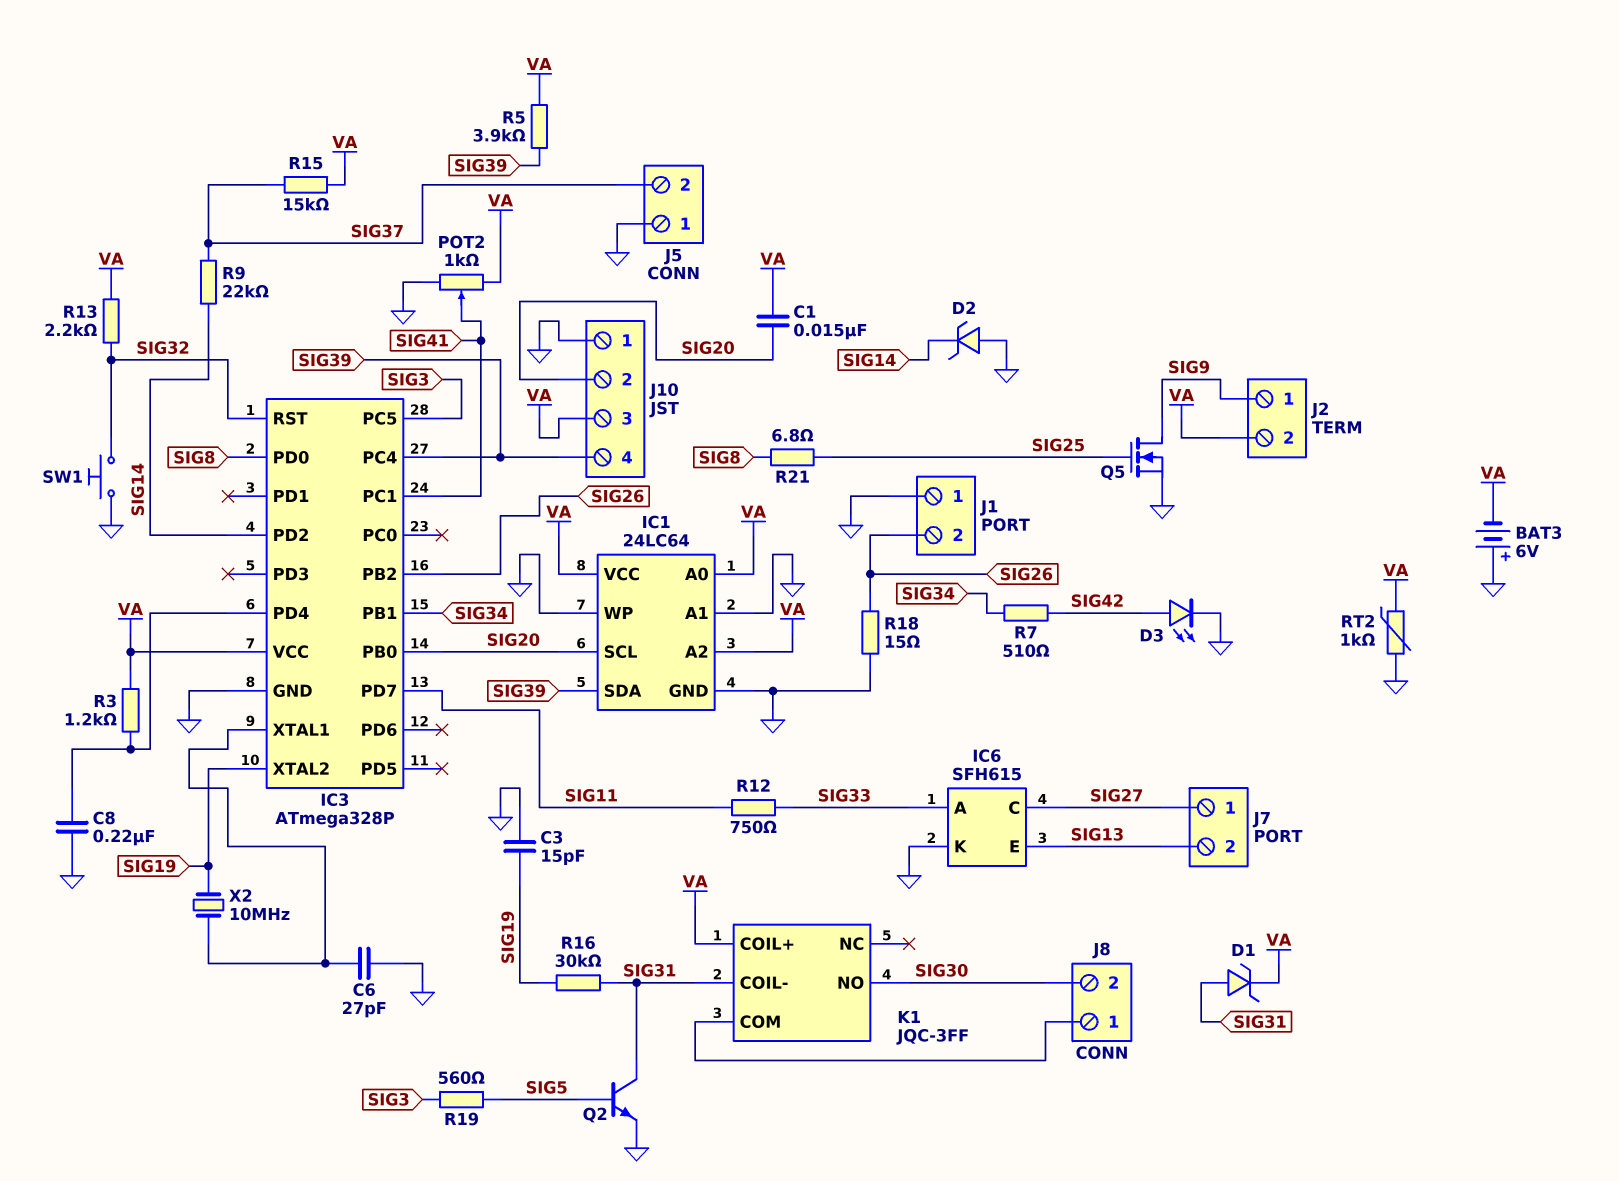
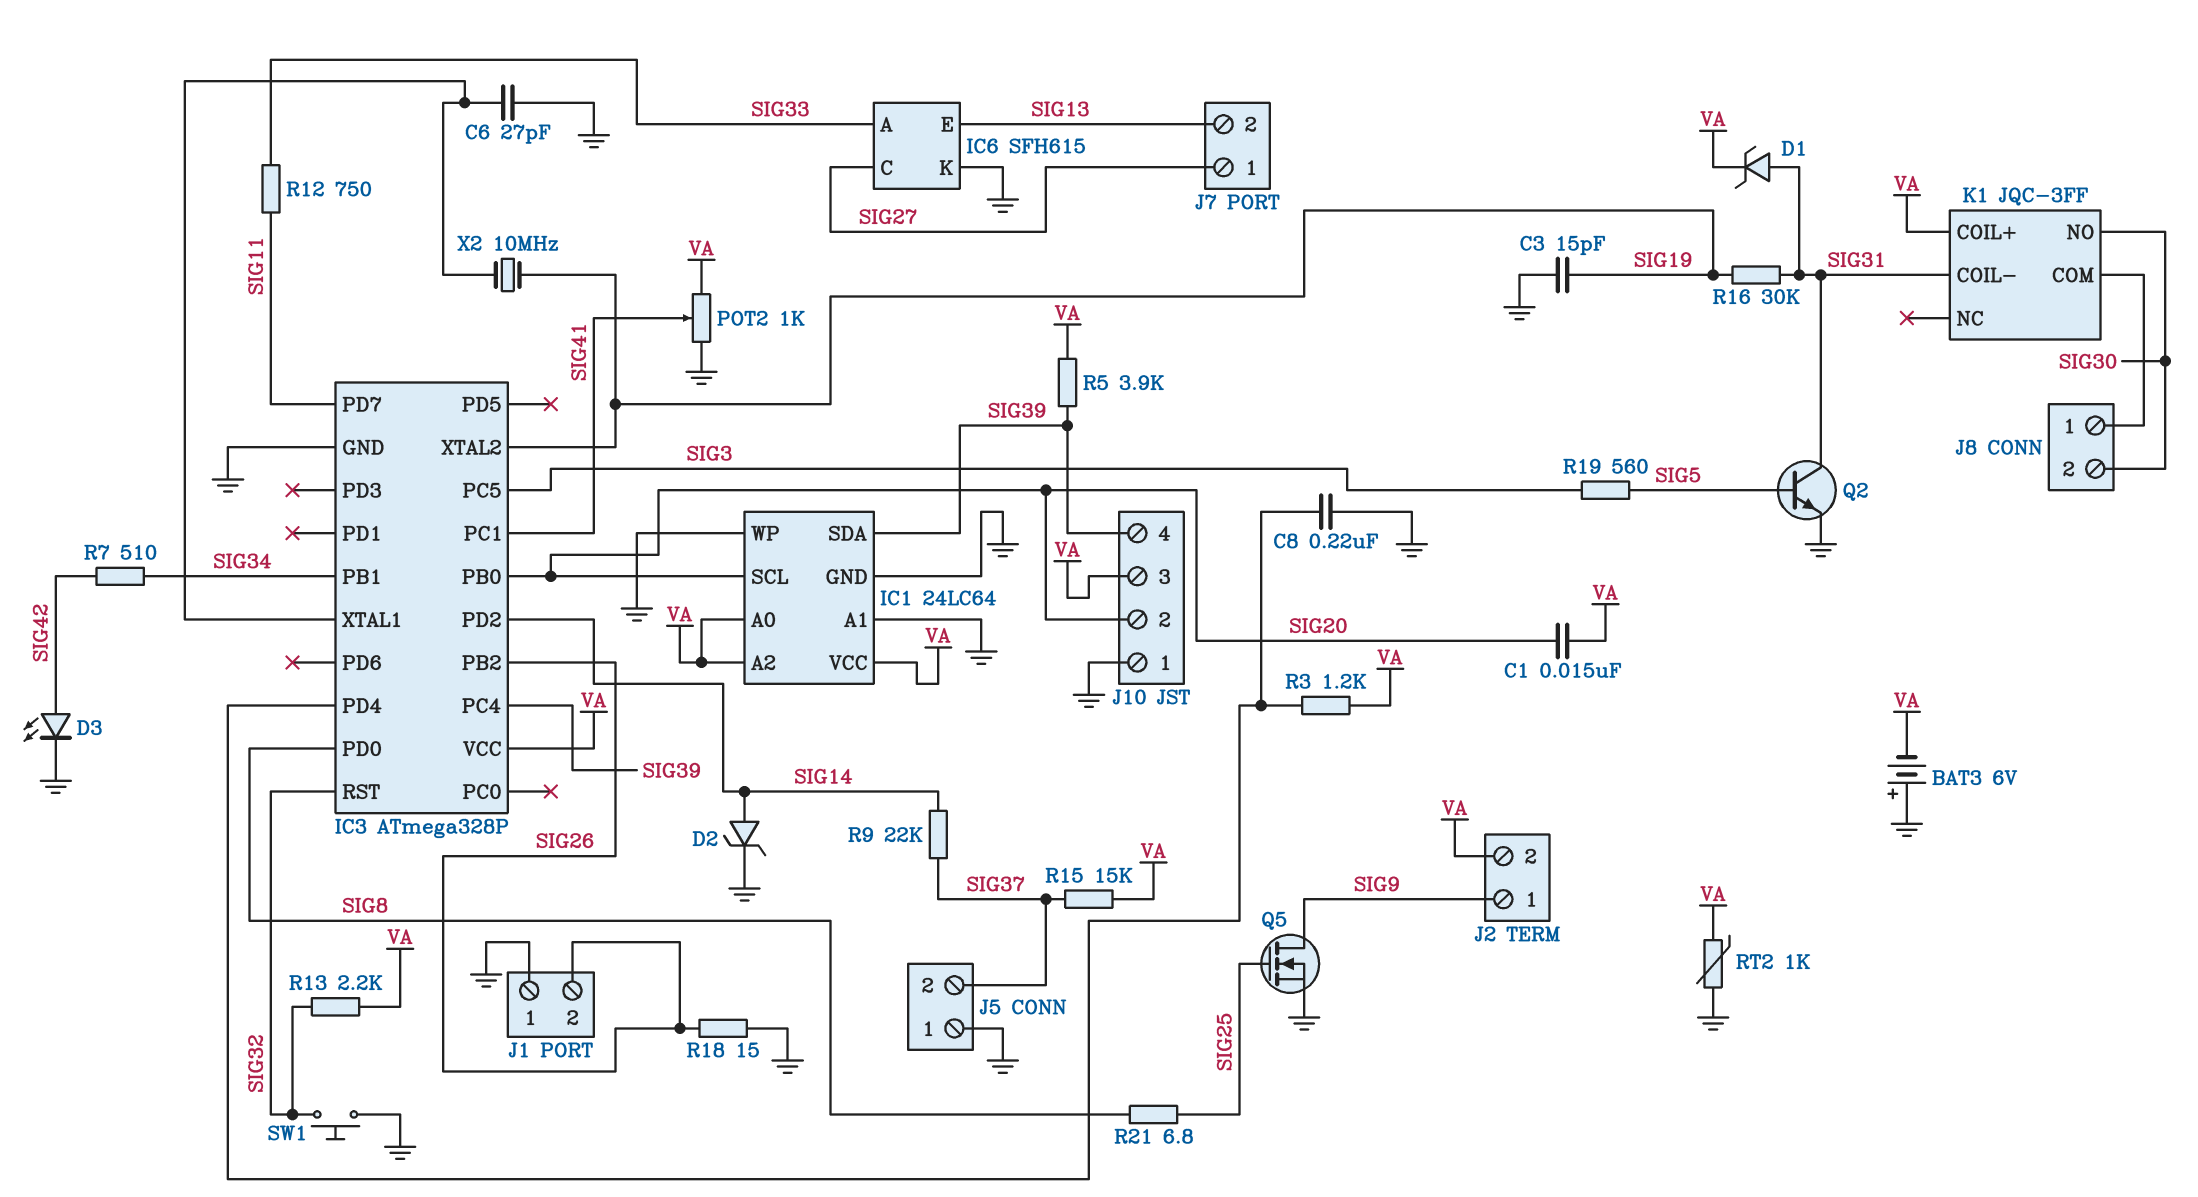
D2: zener (A GND, K SIG14) -> zener (A SIG14, K GND)

